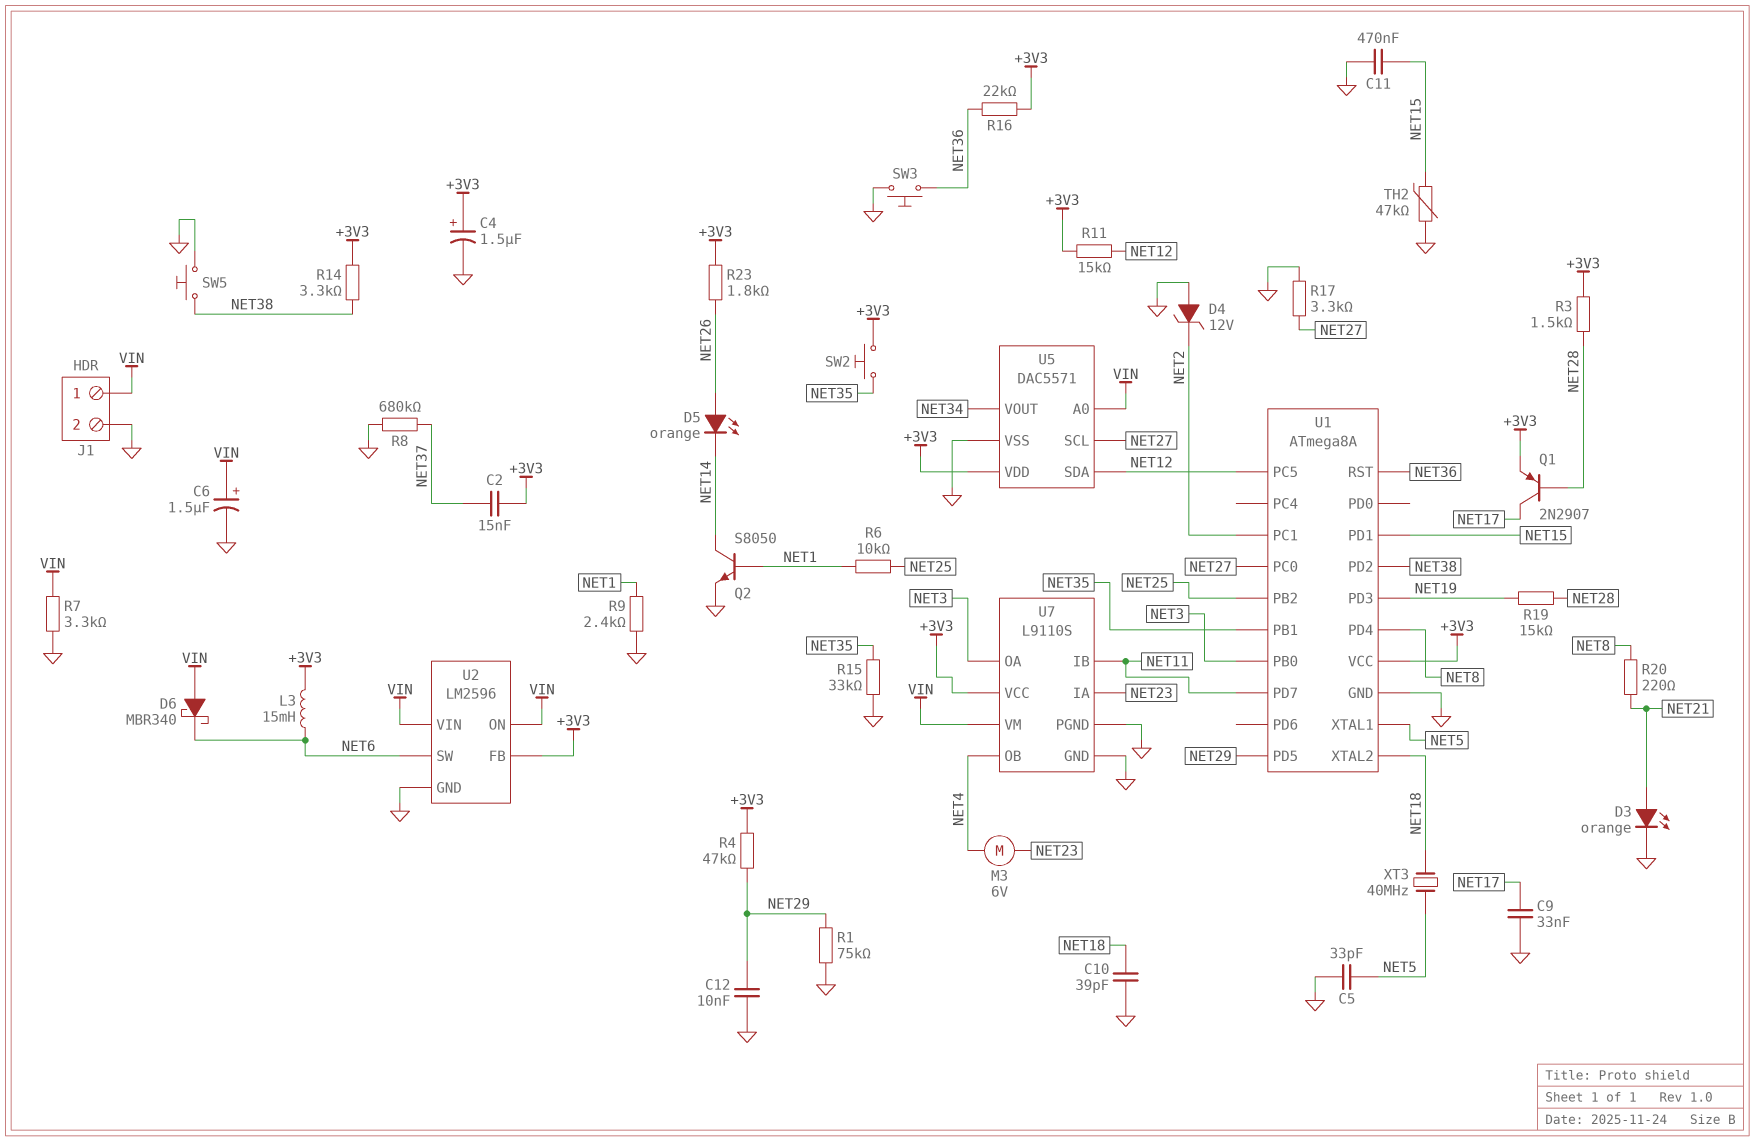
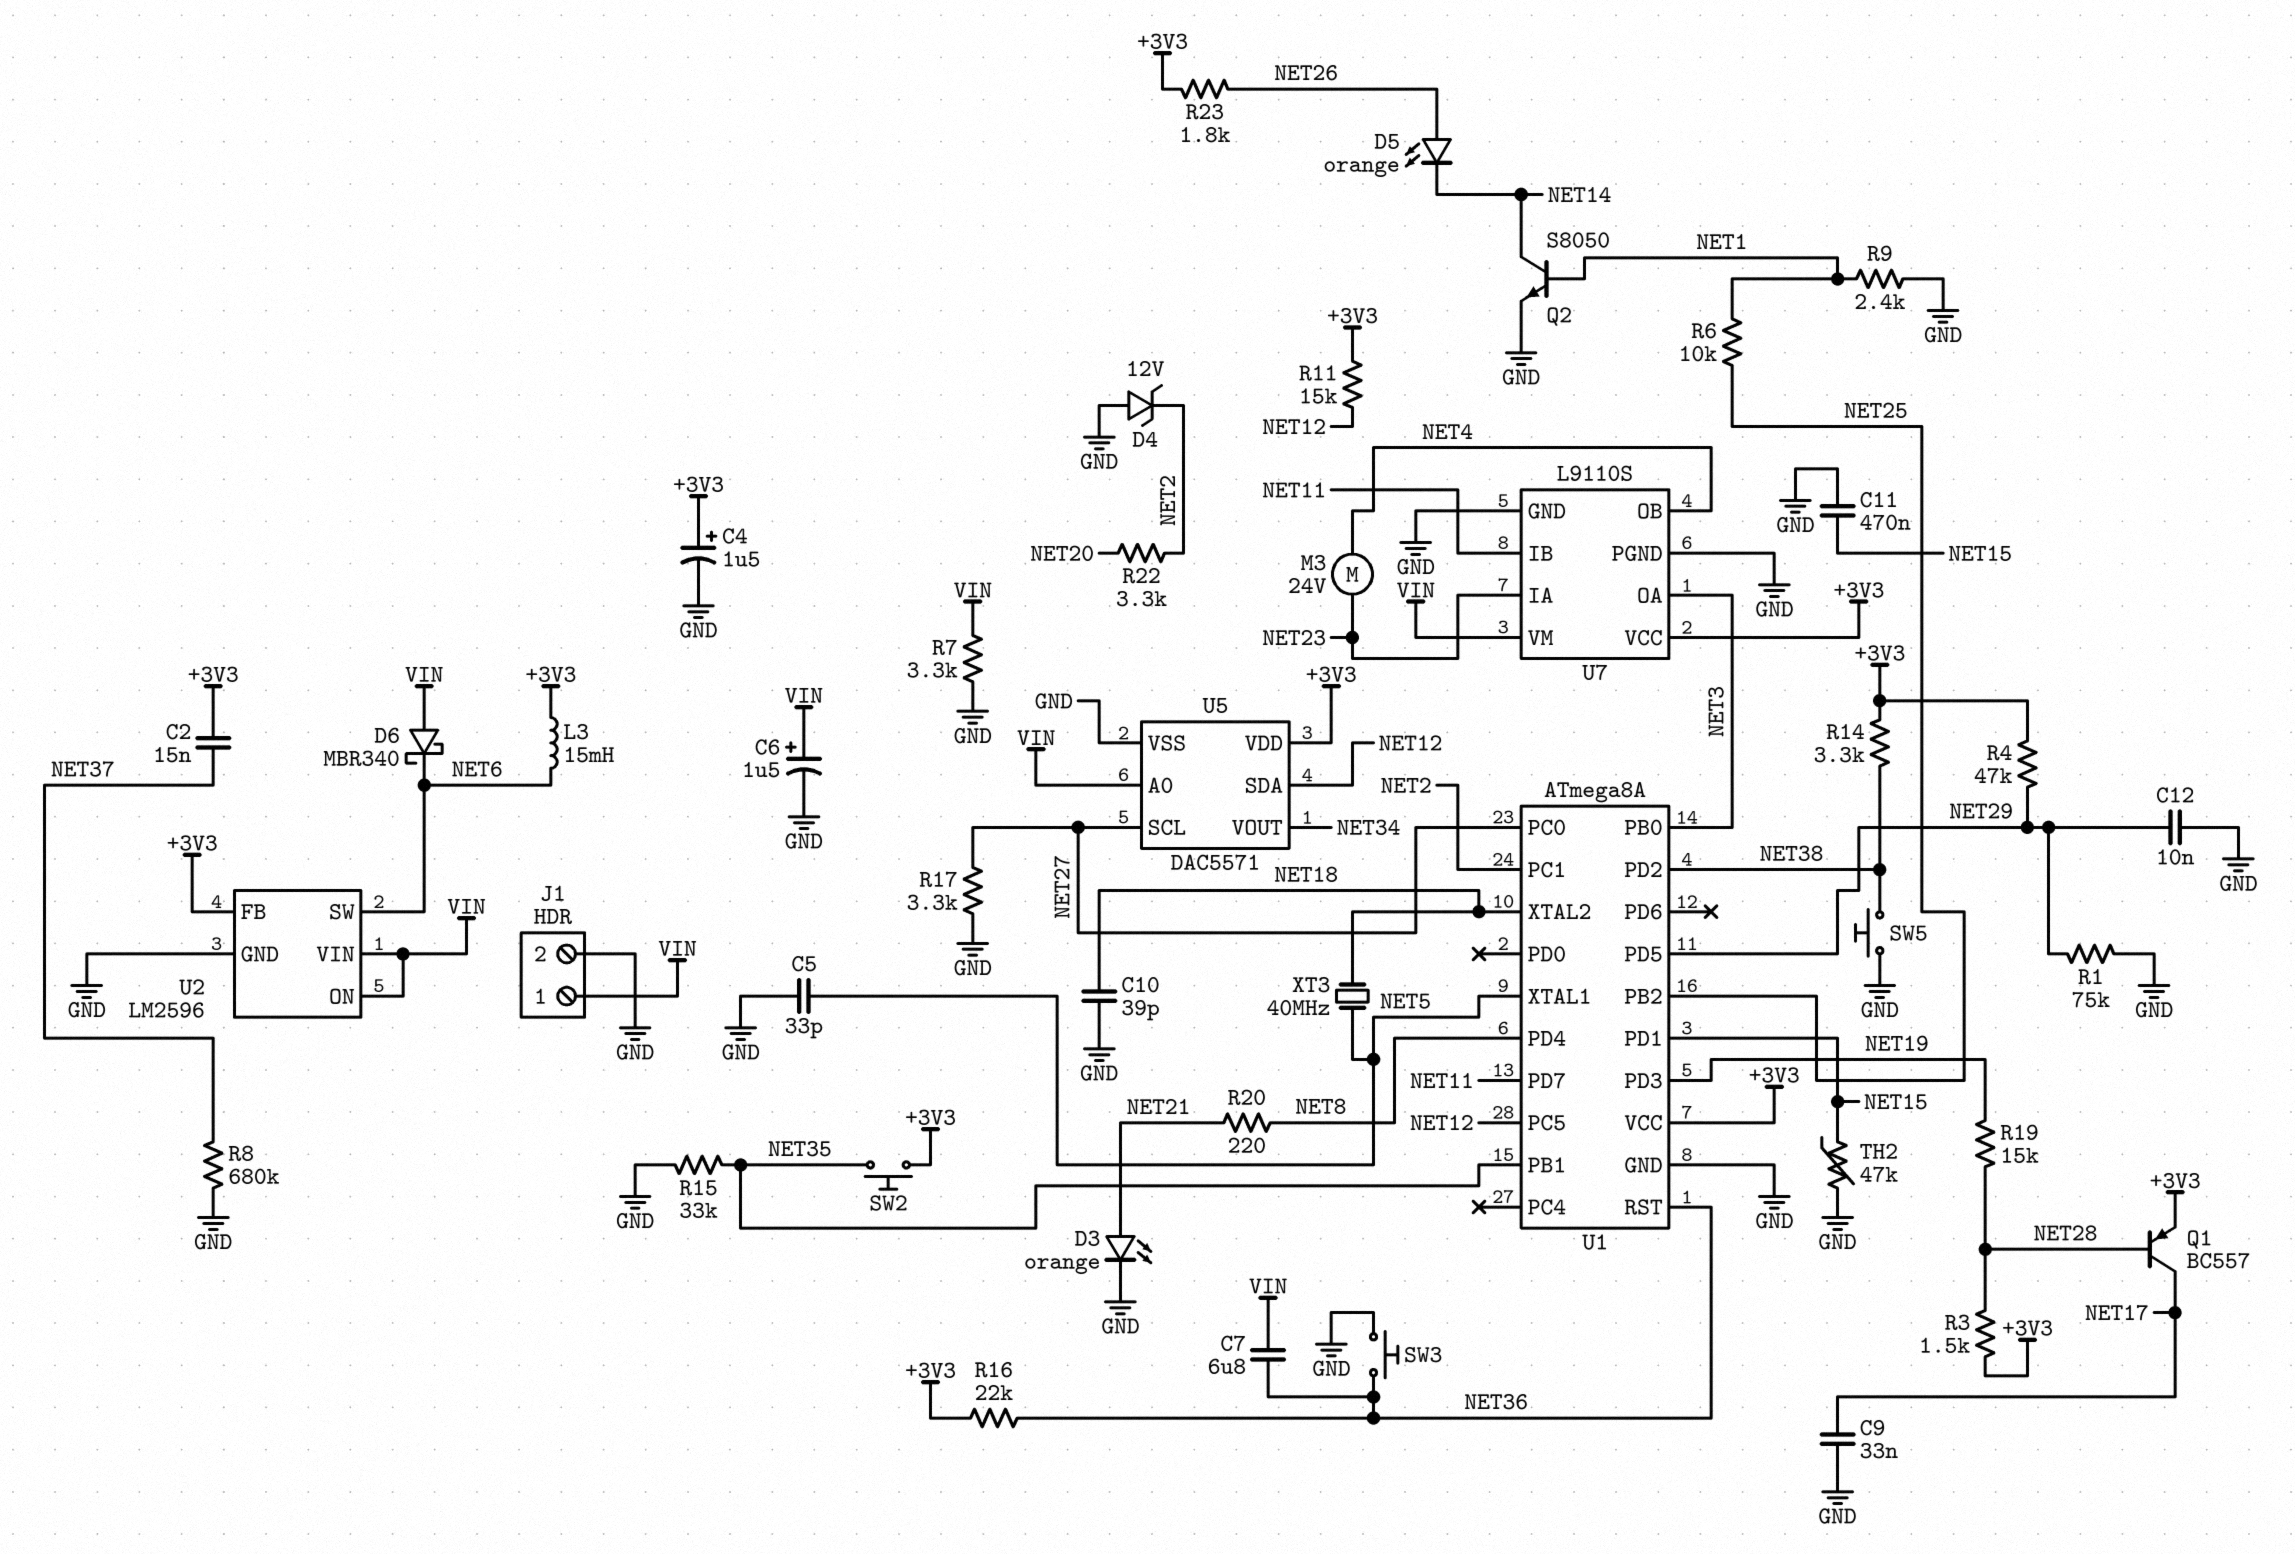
C7: none -> 6.8uF (NET36, VIN)
M3: motor 6V (NET4, NET23) -> motor 24V (NET4, NET23)
Q1: PNP 2N2907 (B NET28, C NET17, E +3V3) -> PNP BC557 (B NET28, C NET17, E +3V3)
R22: none -> 3.3k (NET2, NET20)

